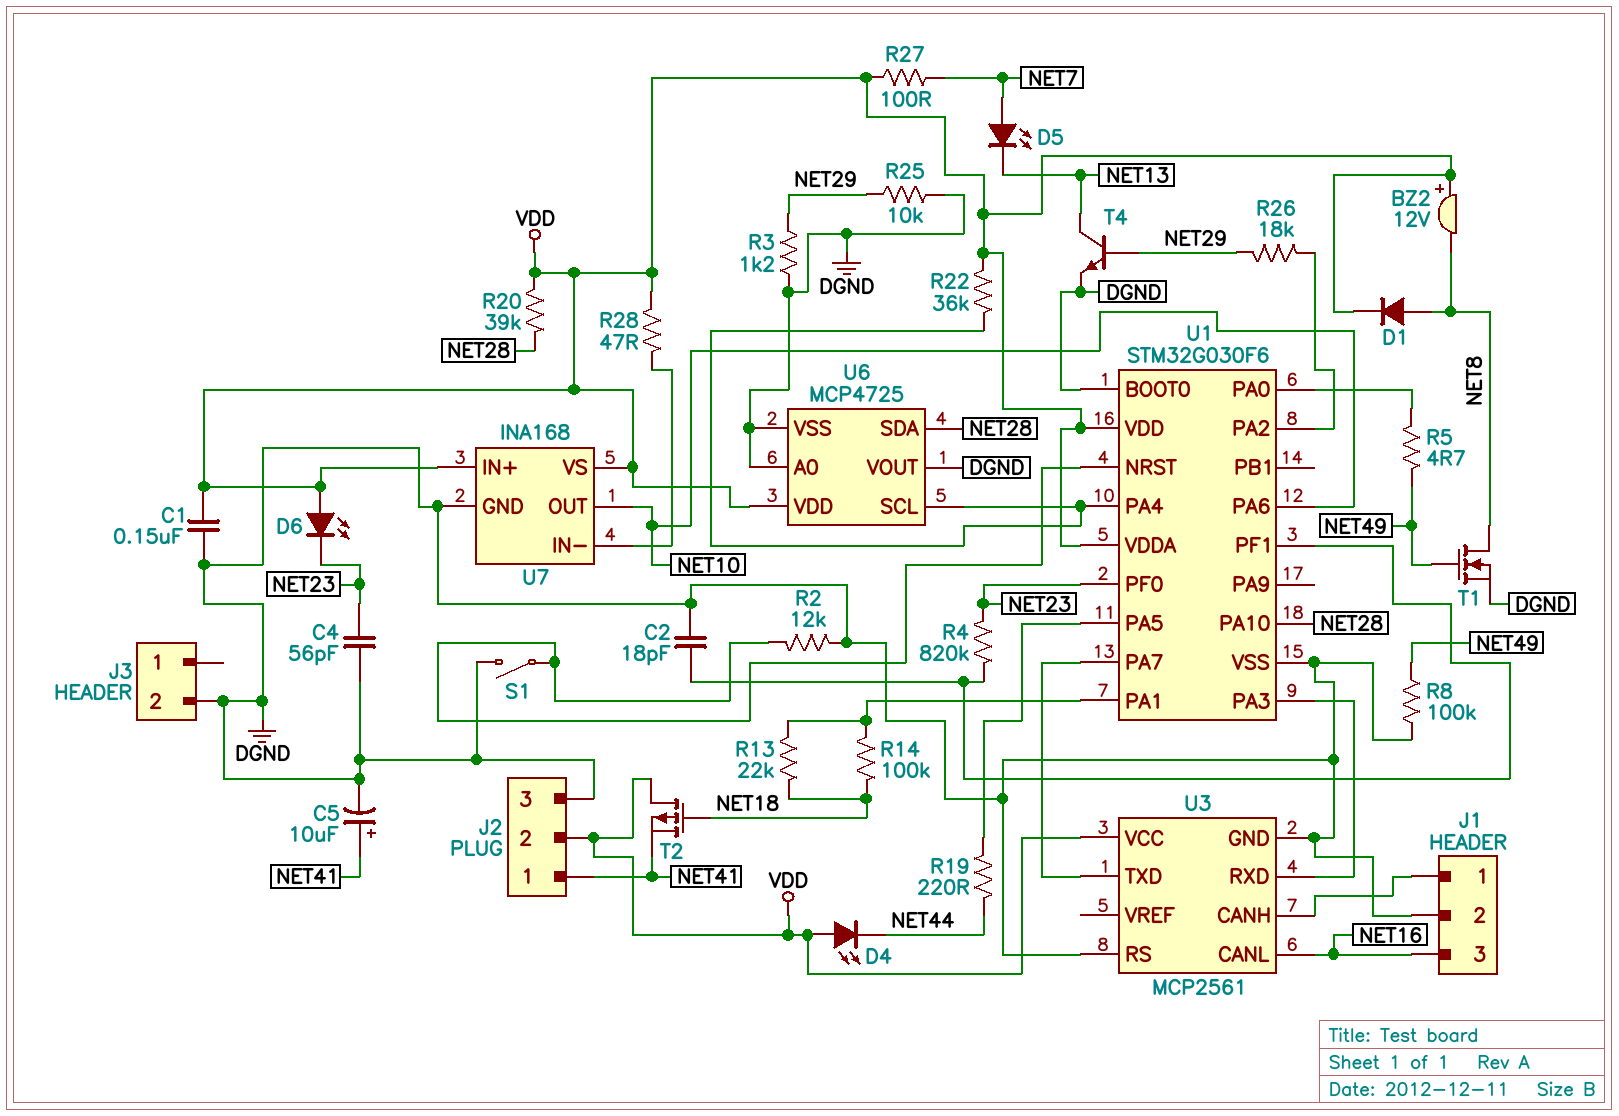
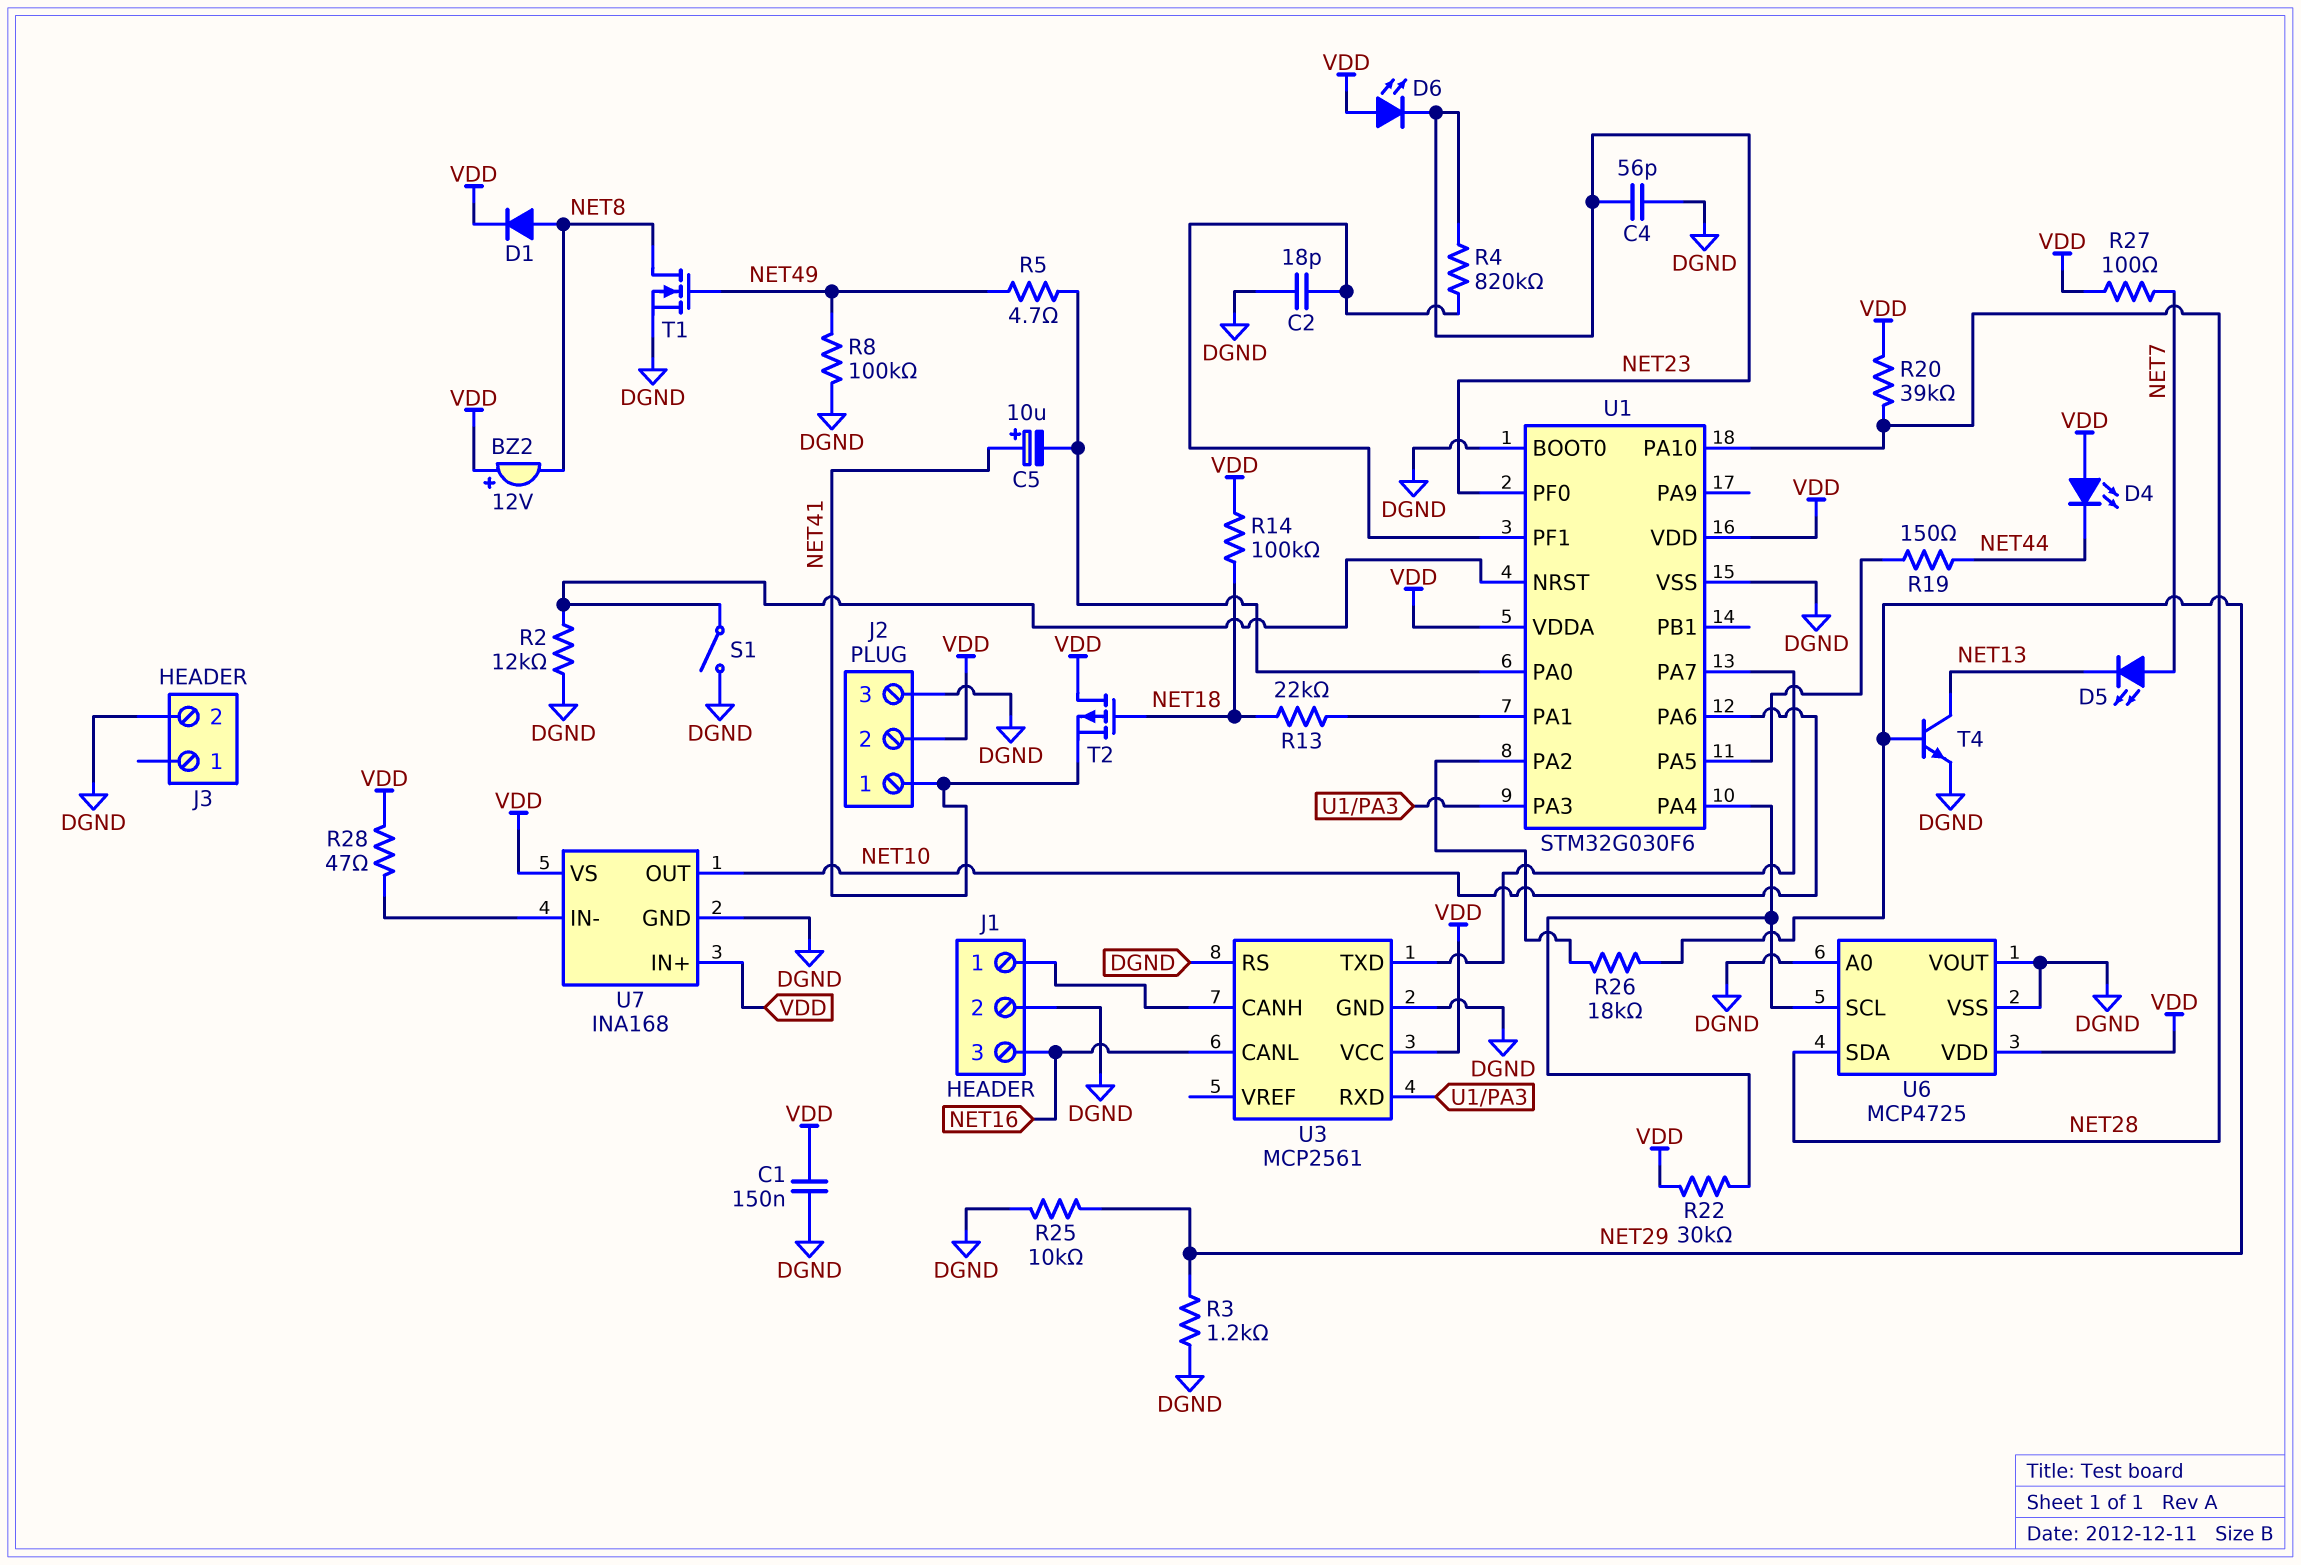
C5: 10uF (plus NET41, minus DGND) -> 10uF (plus NET41, minus U1/PA0)
R14: 100k (NET18, U1/PA1) -> 100k (NET18, VDD)
R19: 220 (NET44, U1/PA5) -> 150 (NET44, U1/PA5)
R22: 36k (U1/PA4, VDD) -> 30k (U1/PA4, VDD)

